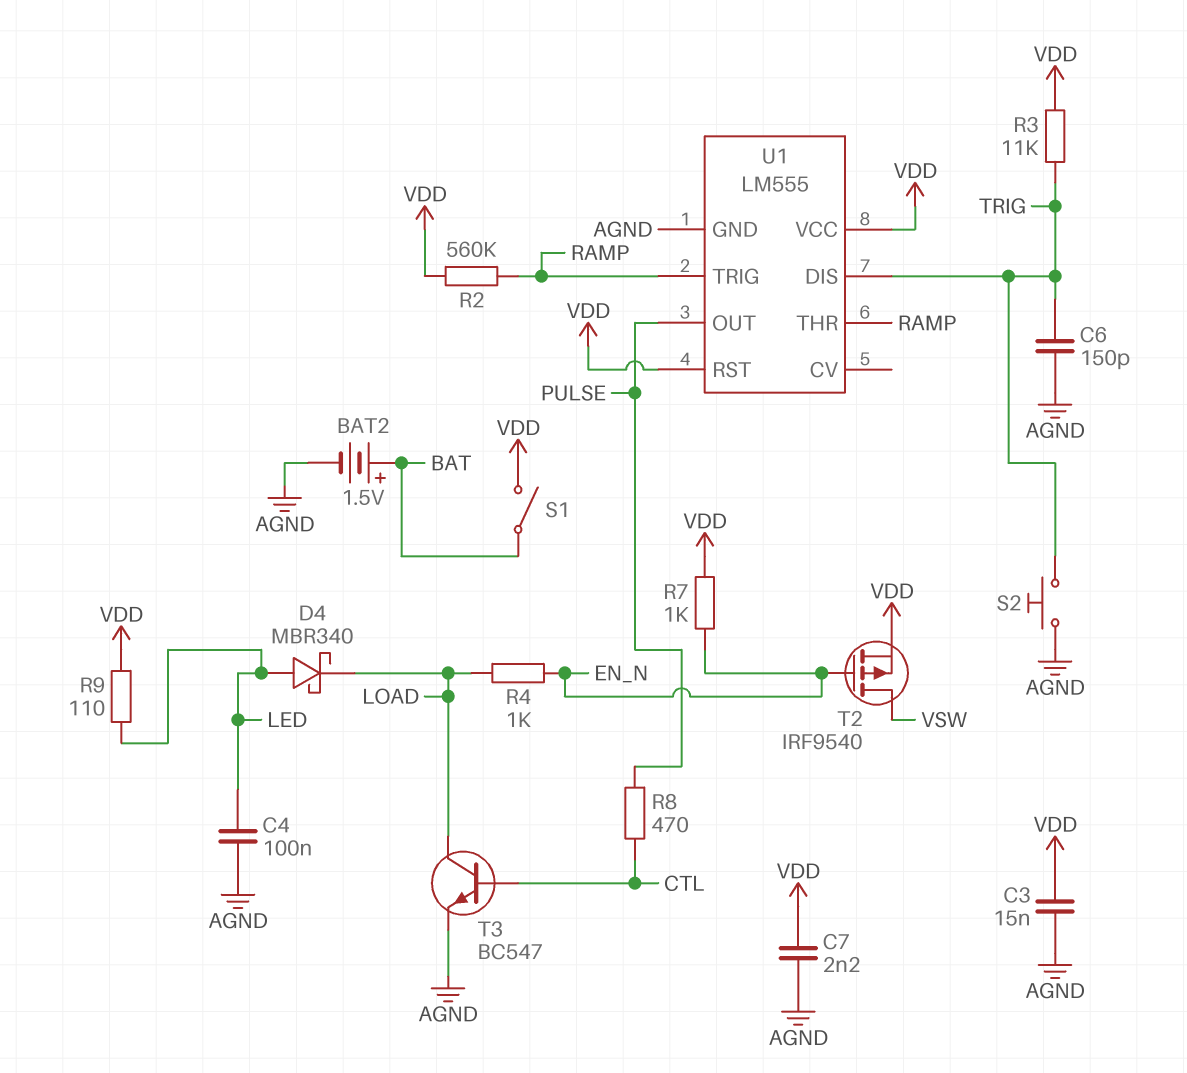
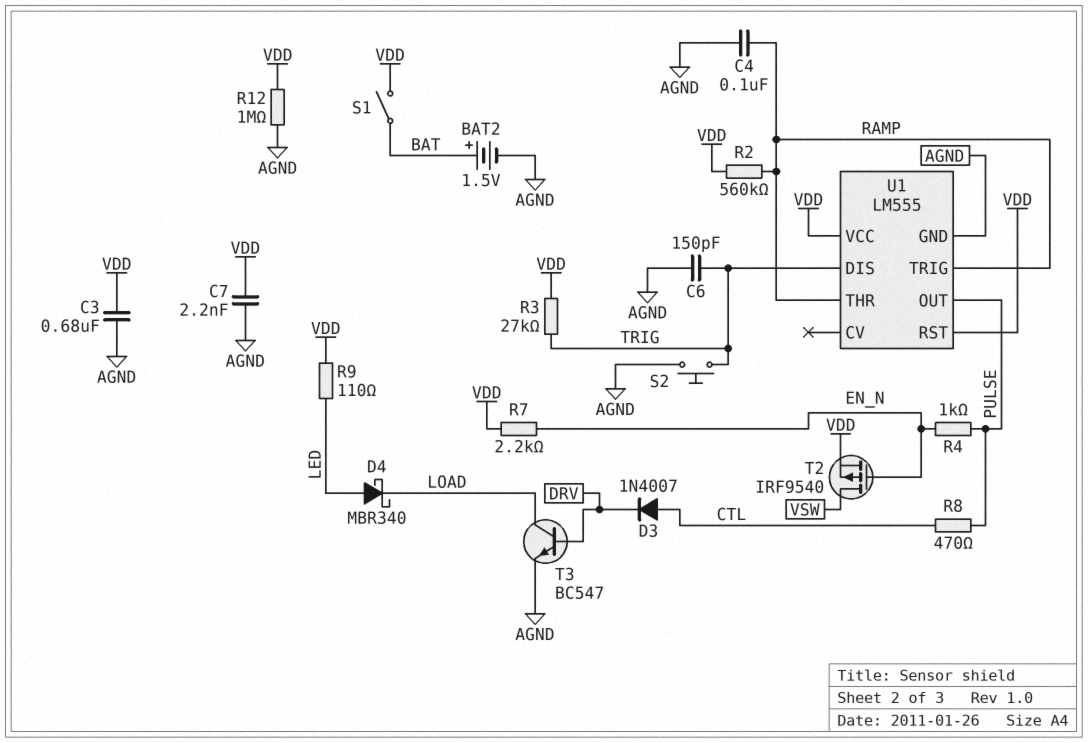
C3: 15nF (AGND, VDD) -> 680nF (AGND, VDD)
C4: 100nF (AGND, LED) -> 100nF (AGND, RAMP)
D3: none -> diode 1N4007 (A CTL, K DRV)
R3: 11k (TRIG, VDD) -> 27k (TRIG, VDD)
R4: 1k (EN_N, LOAD) -> 1k (EN_N, PULSE)
R7: 1k (EN_N, VDD) -> 2.2k (EN_N, VDD)
R12: none -> 1M (AGND, VDD)
T3: NPN BC547 (B CTL, C LOAD, E AGND) -> NPN BC547 (B DRV, C LOAD, E AGND)

